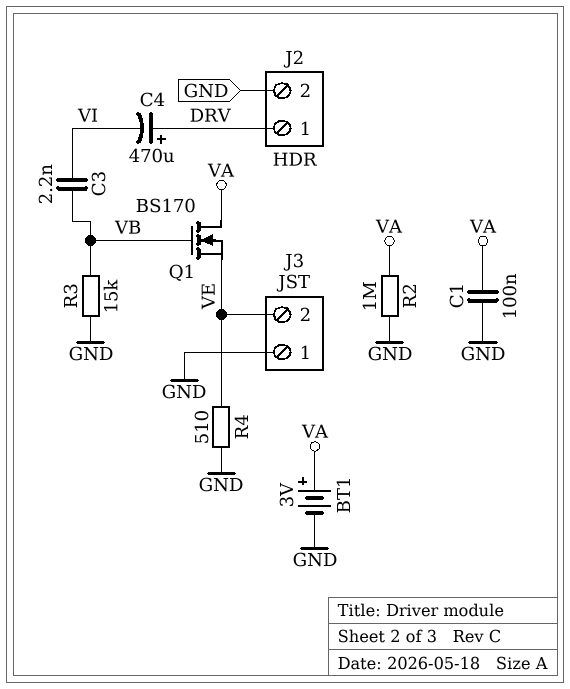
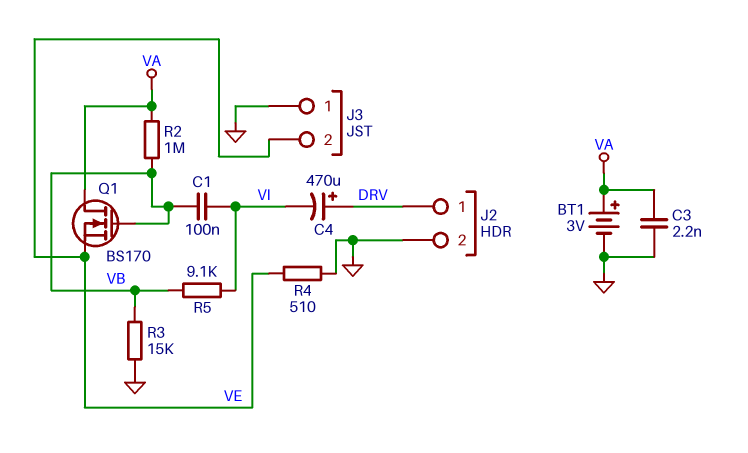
C1: 100nF (GND, VA) -> 100nF (VB, VI)
C3: 2.2nF (VB, VI) -> 2.2nF (GND, VA)
R2: 1M (GND, VA) -> 1M (VA, VB)
R5: none -> 9.1k (VB, VI)

